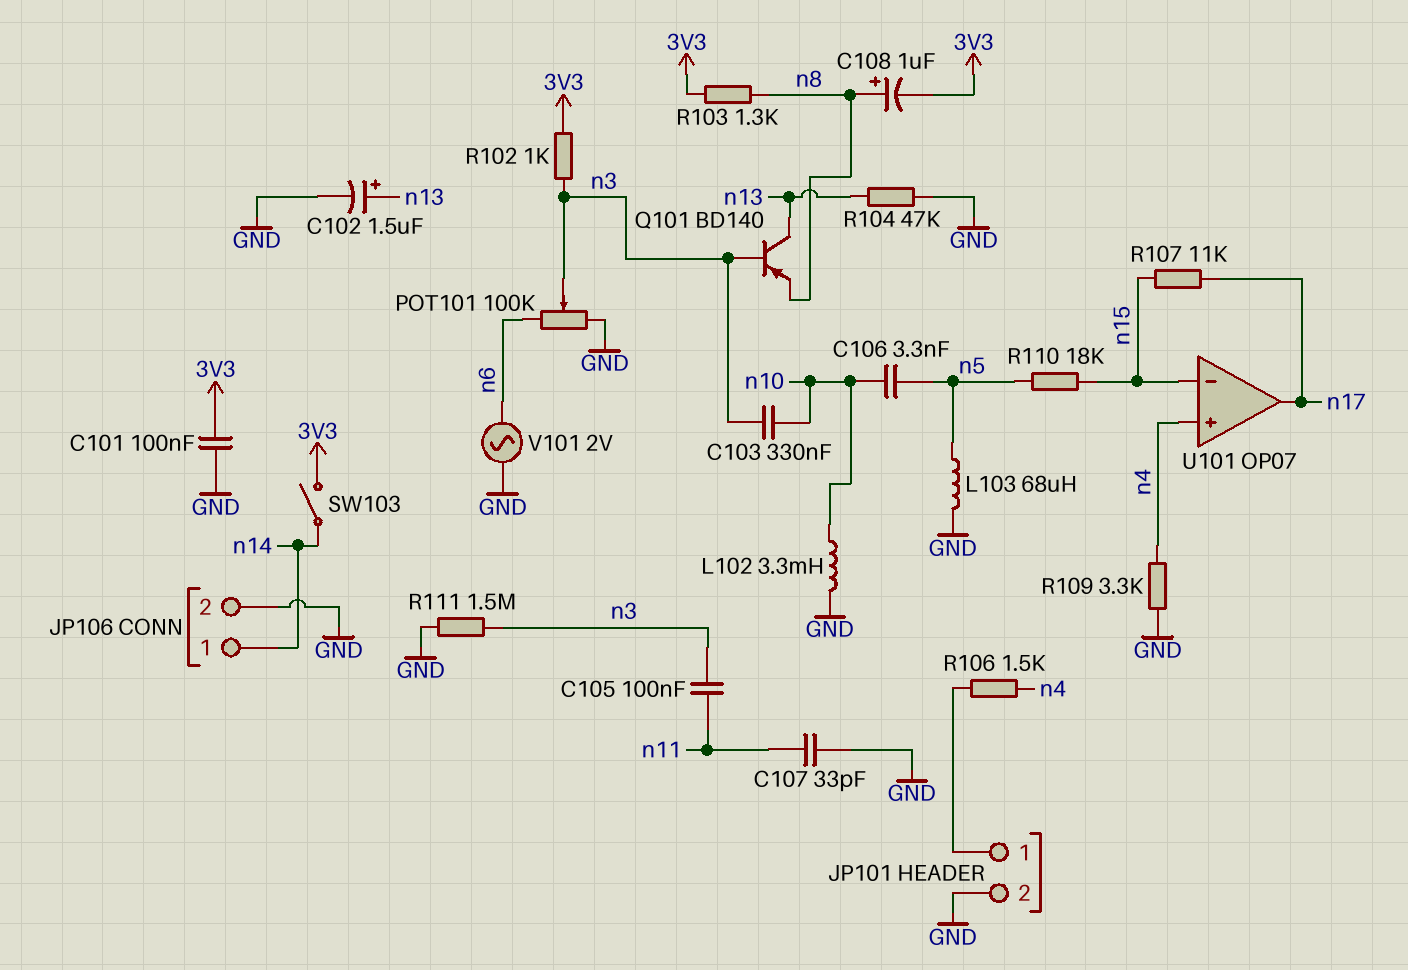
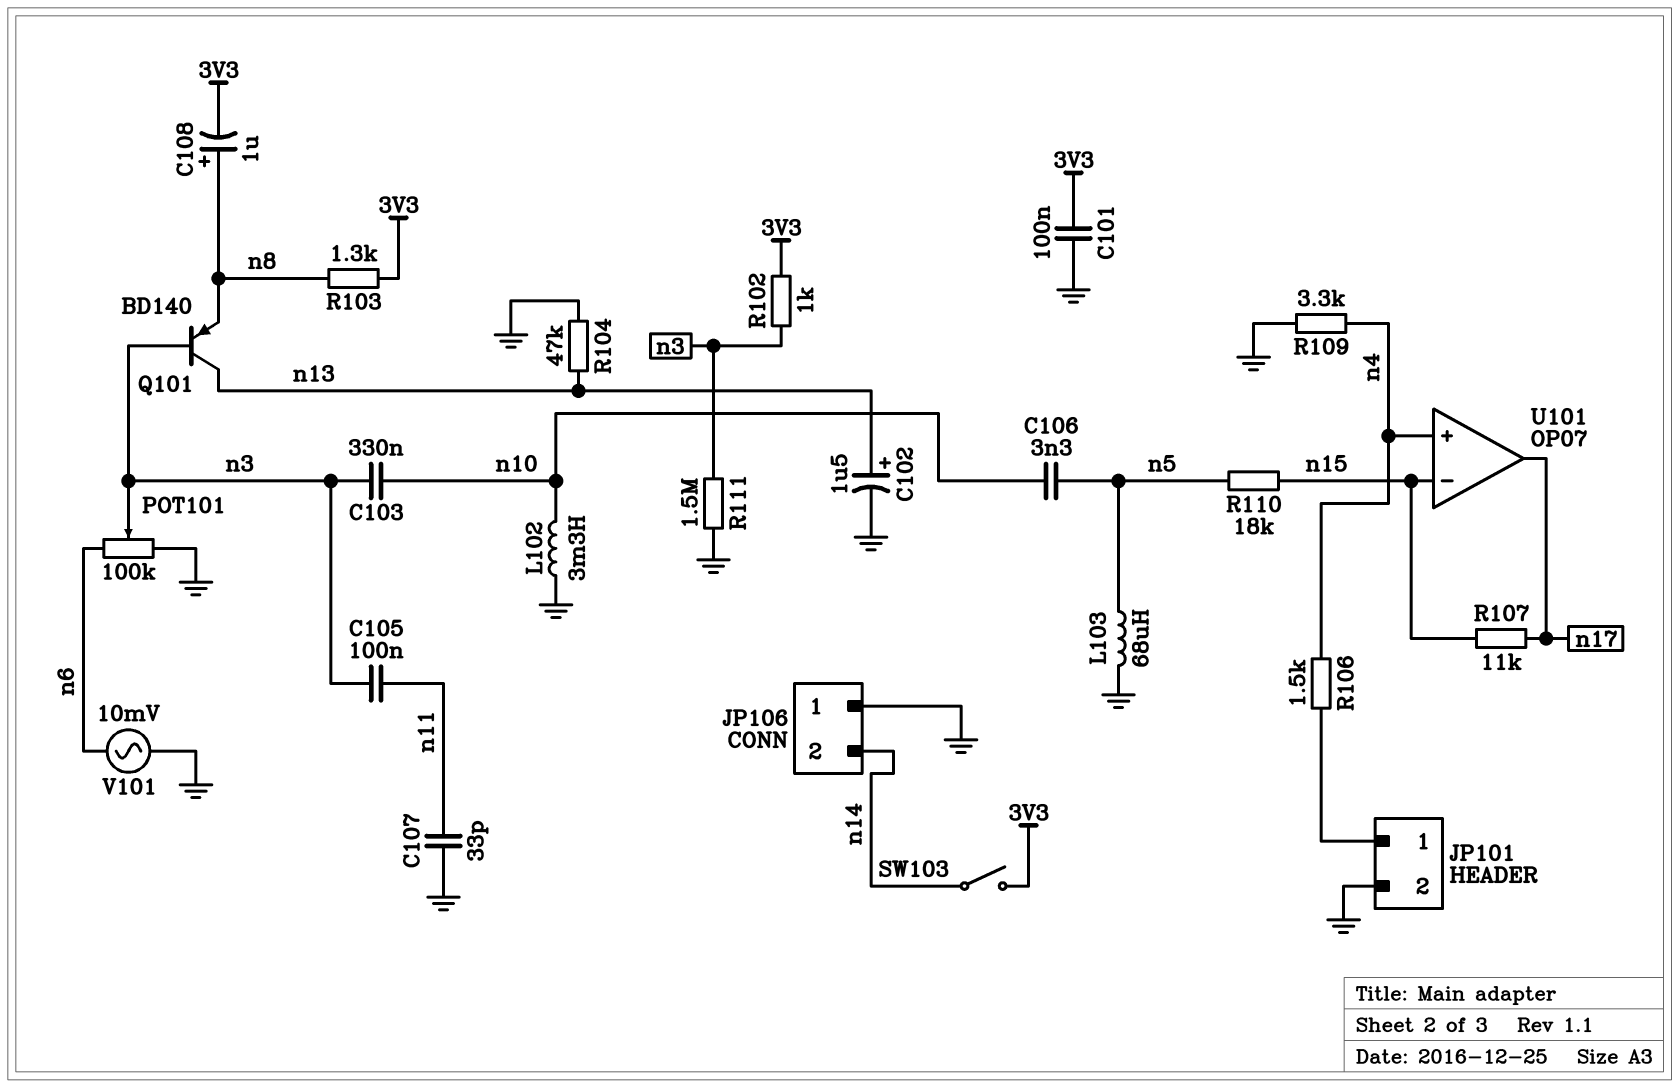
JP106 pin 1: n14 -> GND
JP106 pin 2: GND -> n14
V101: AC 2V (GND, n6) -> AC 10mV (GND, n6)

